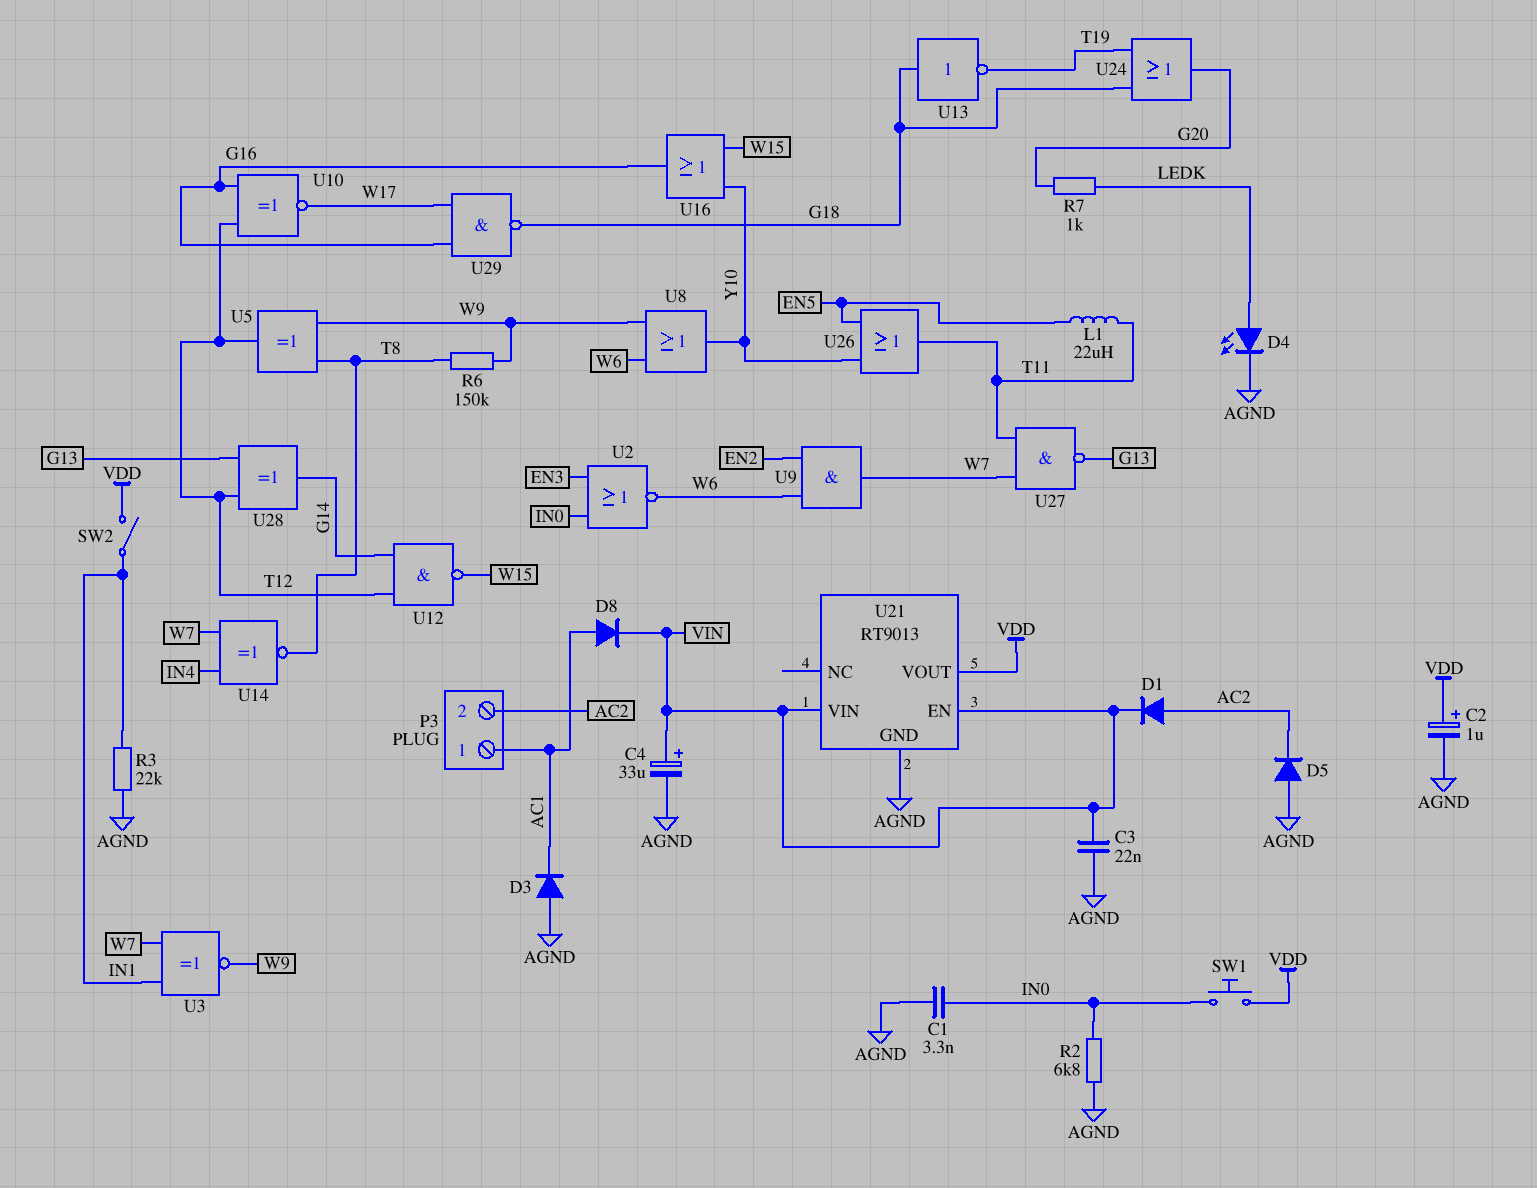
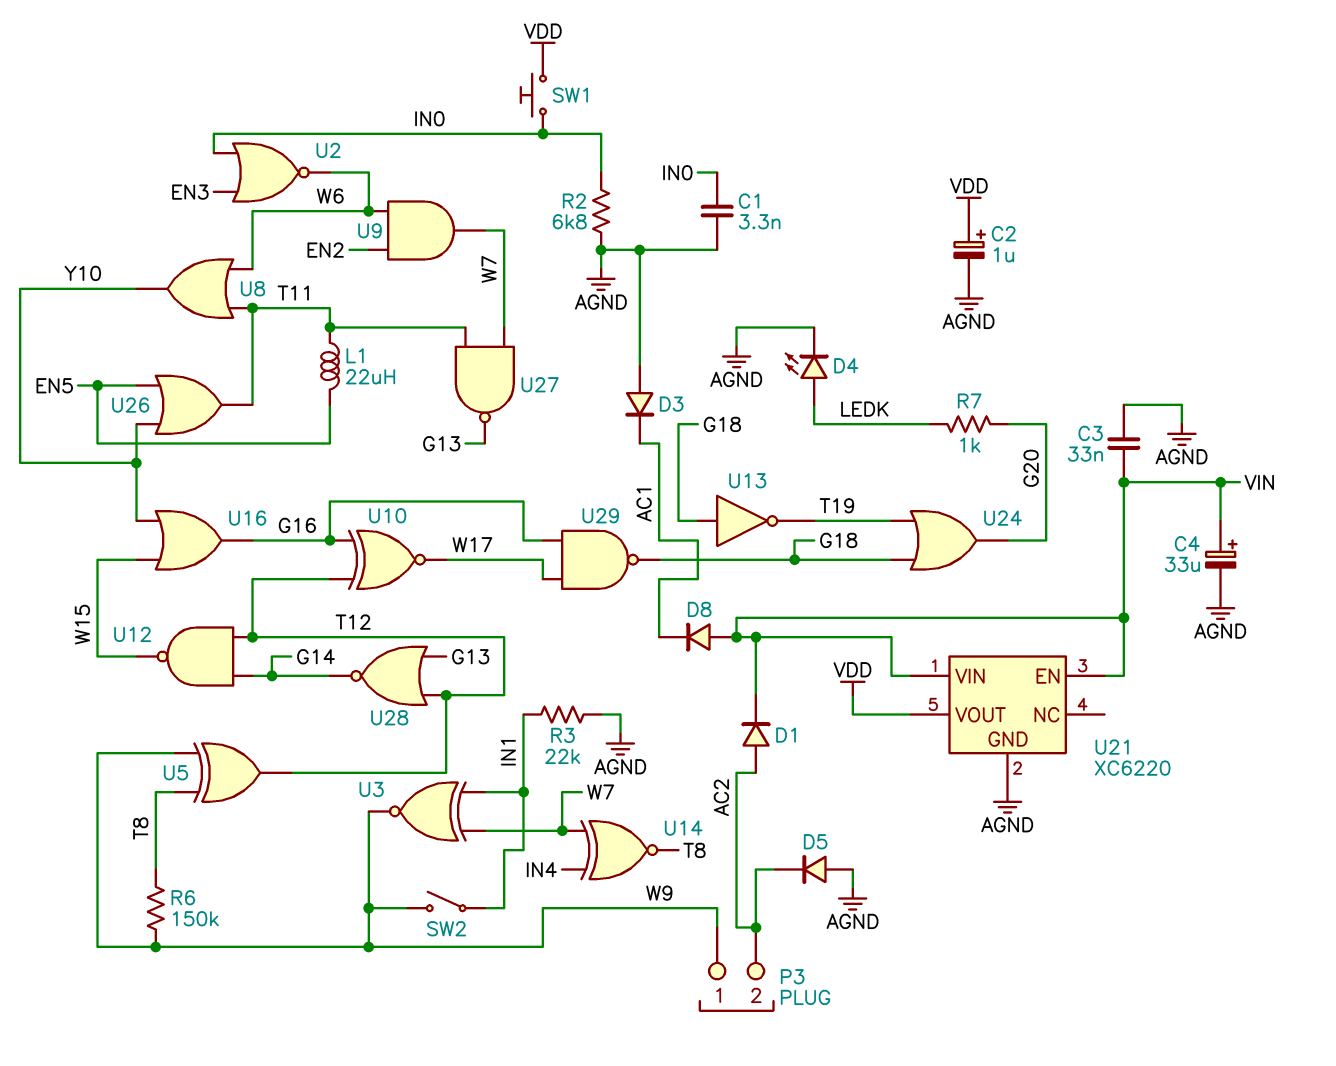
C3: 22nF (AGND, VIN) -> 33nF (AGND, VIN)
D8: diode (A AC1, K VIN) -> diode (A VIN, K AC1)
P3 pin 1: AC1 -> W9
SW2: switch (IN1, VDD) -> switch (IN1, W9)
U8: OR (in W6, in W9, out Y10) -> OR (in T11, in W6, out Y10)
U21: RT9013 -> XC6220
U28: XOR (in G13, in T12, out G14) -> NOR (in G13, in T12, out G14)

